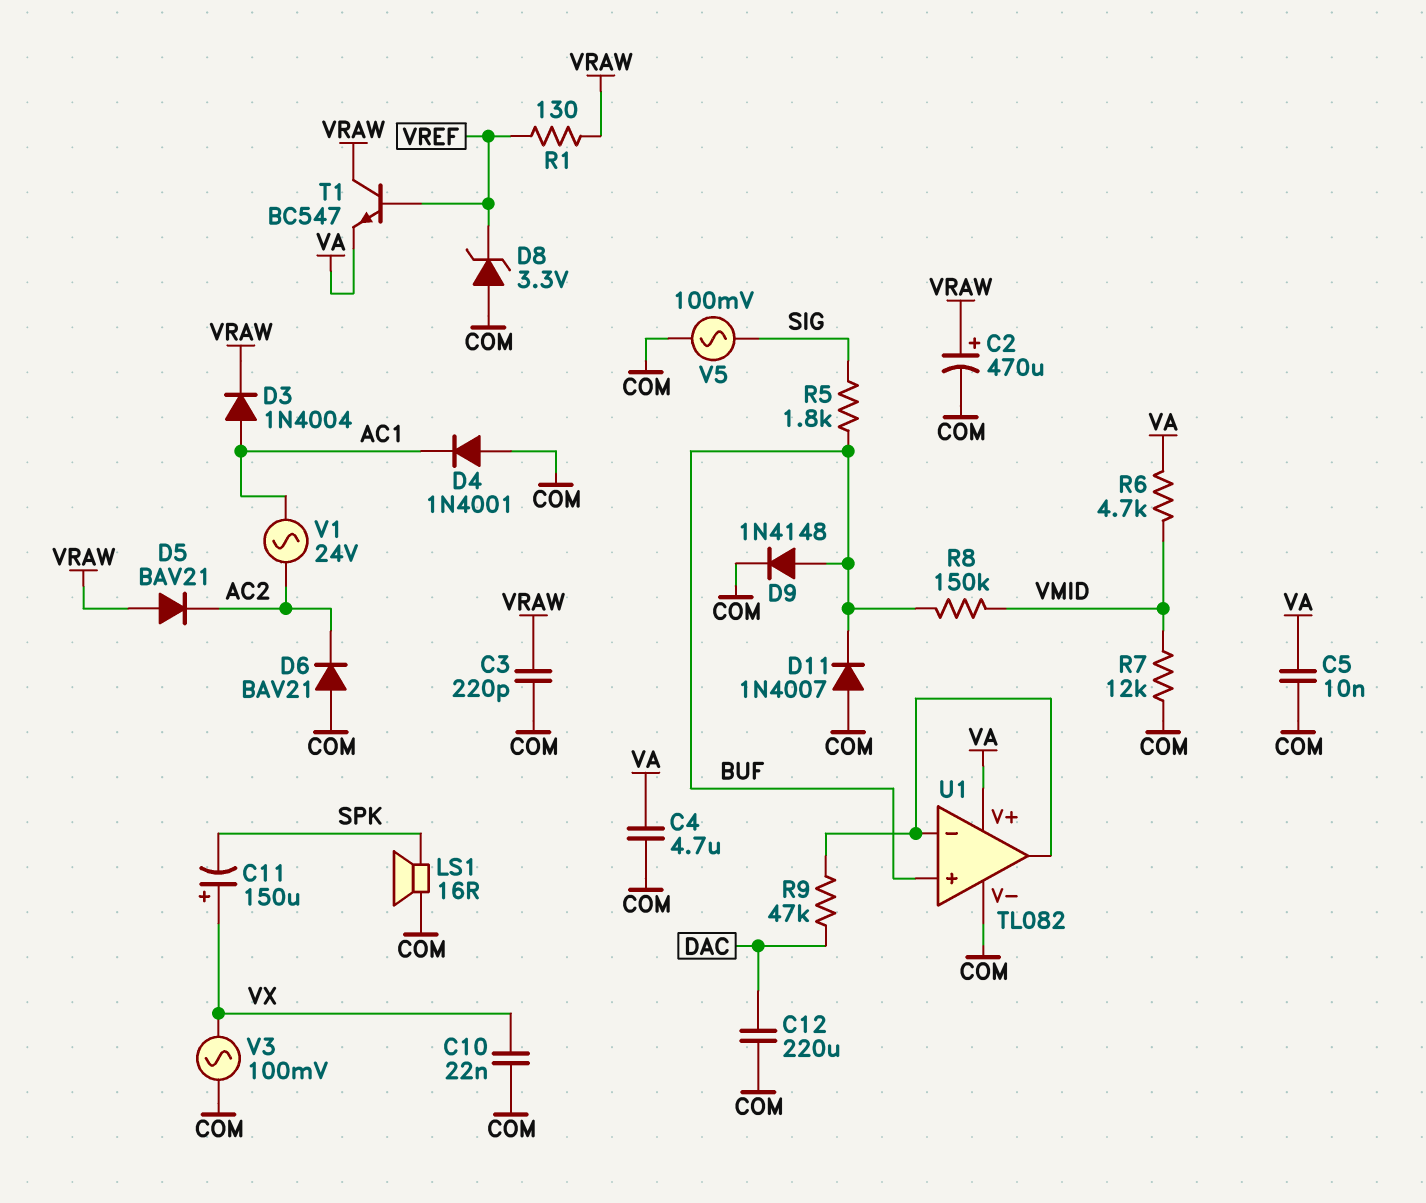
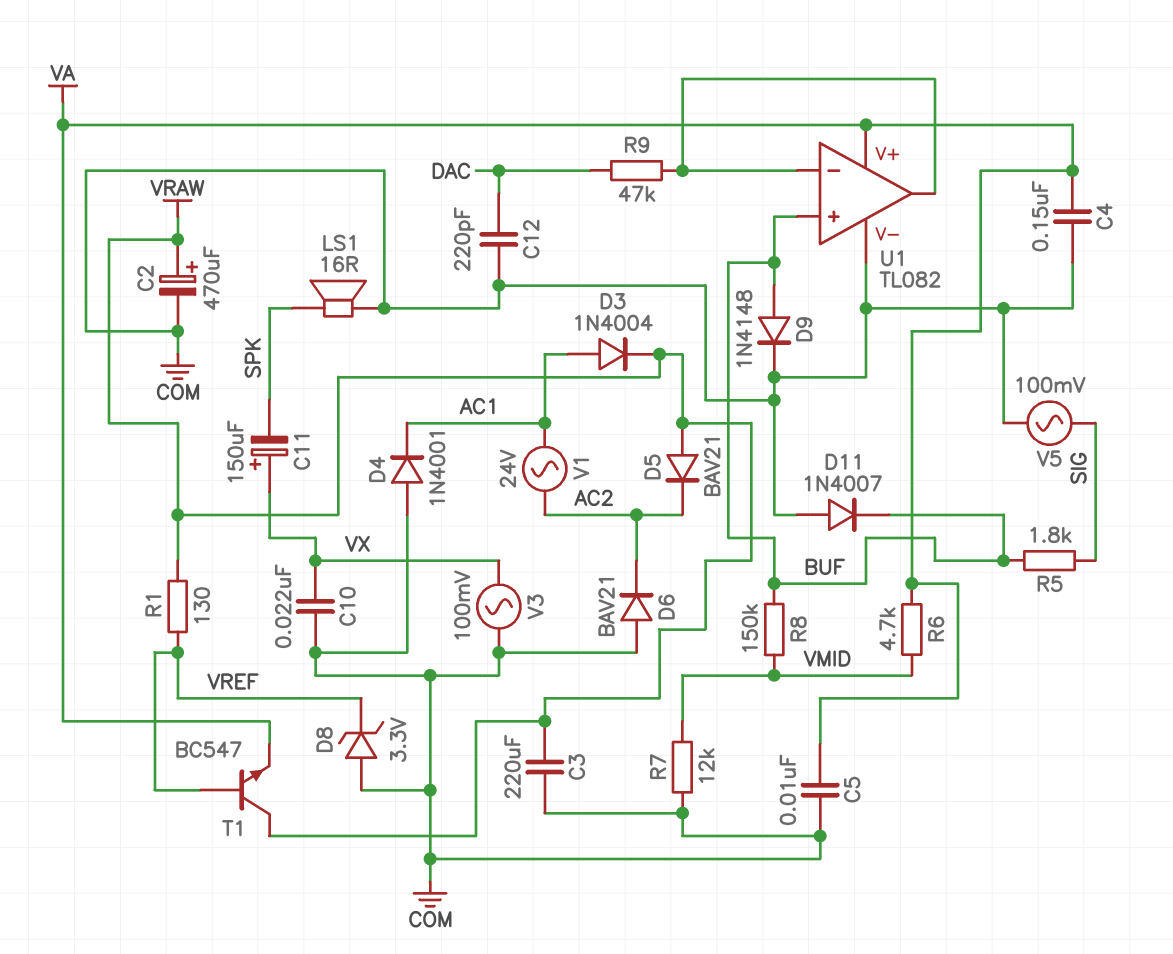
C3: 220pF (COM, VRAW) -> 220uF (COM, VRAW)
C4: 4.7uF (COM, VA) -> 150nF (COM, VA)
C12: 220uF (COM, DAC) -> 220pF (COM, DAC)

